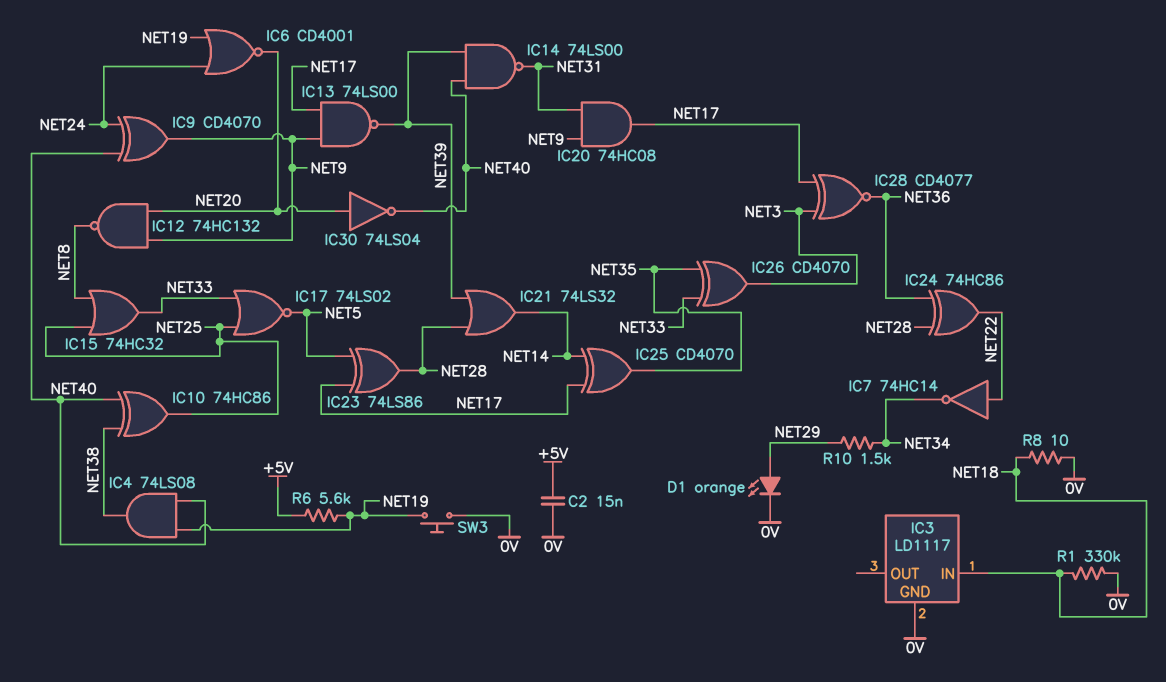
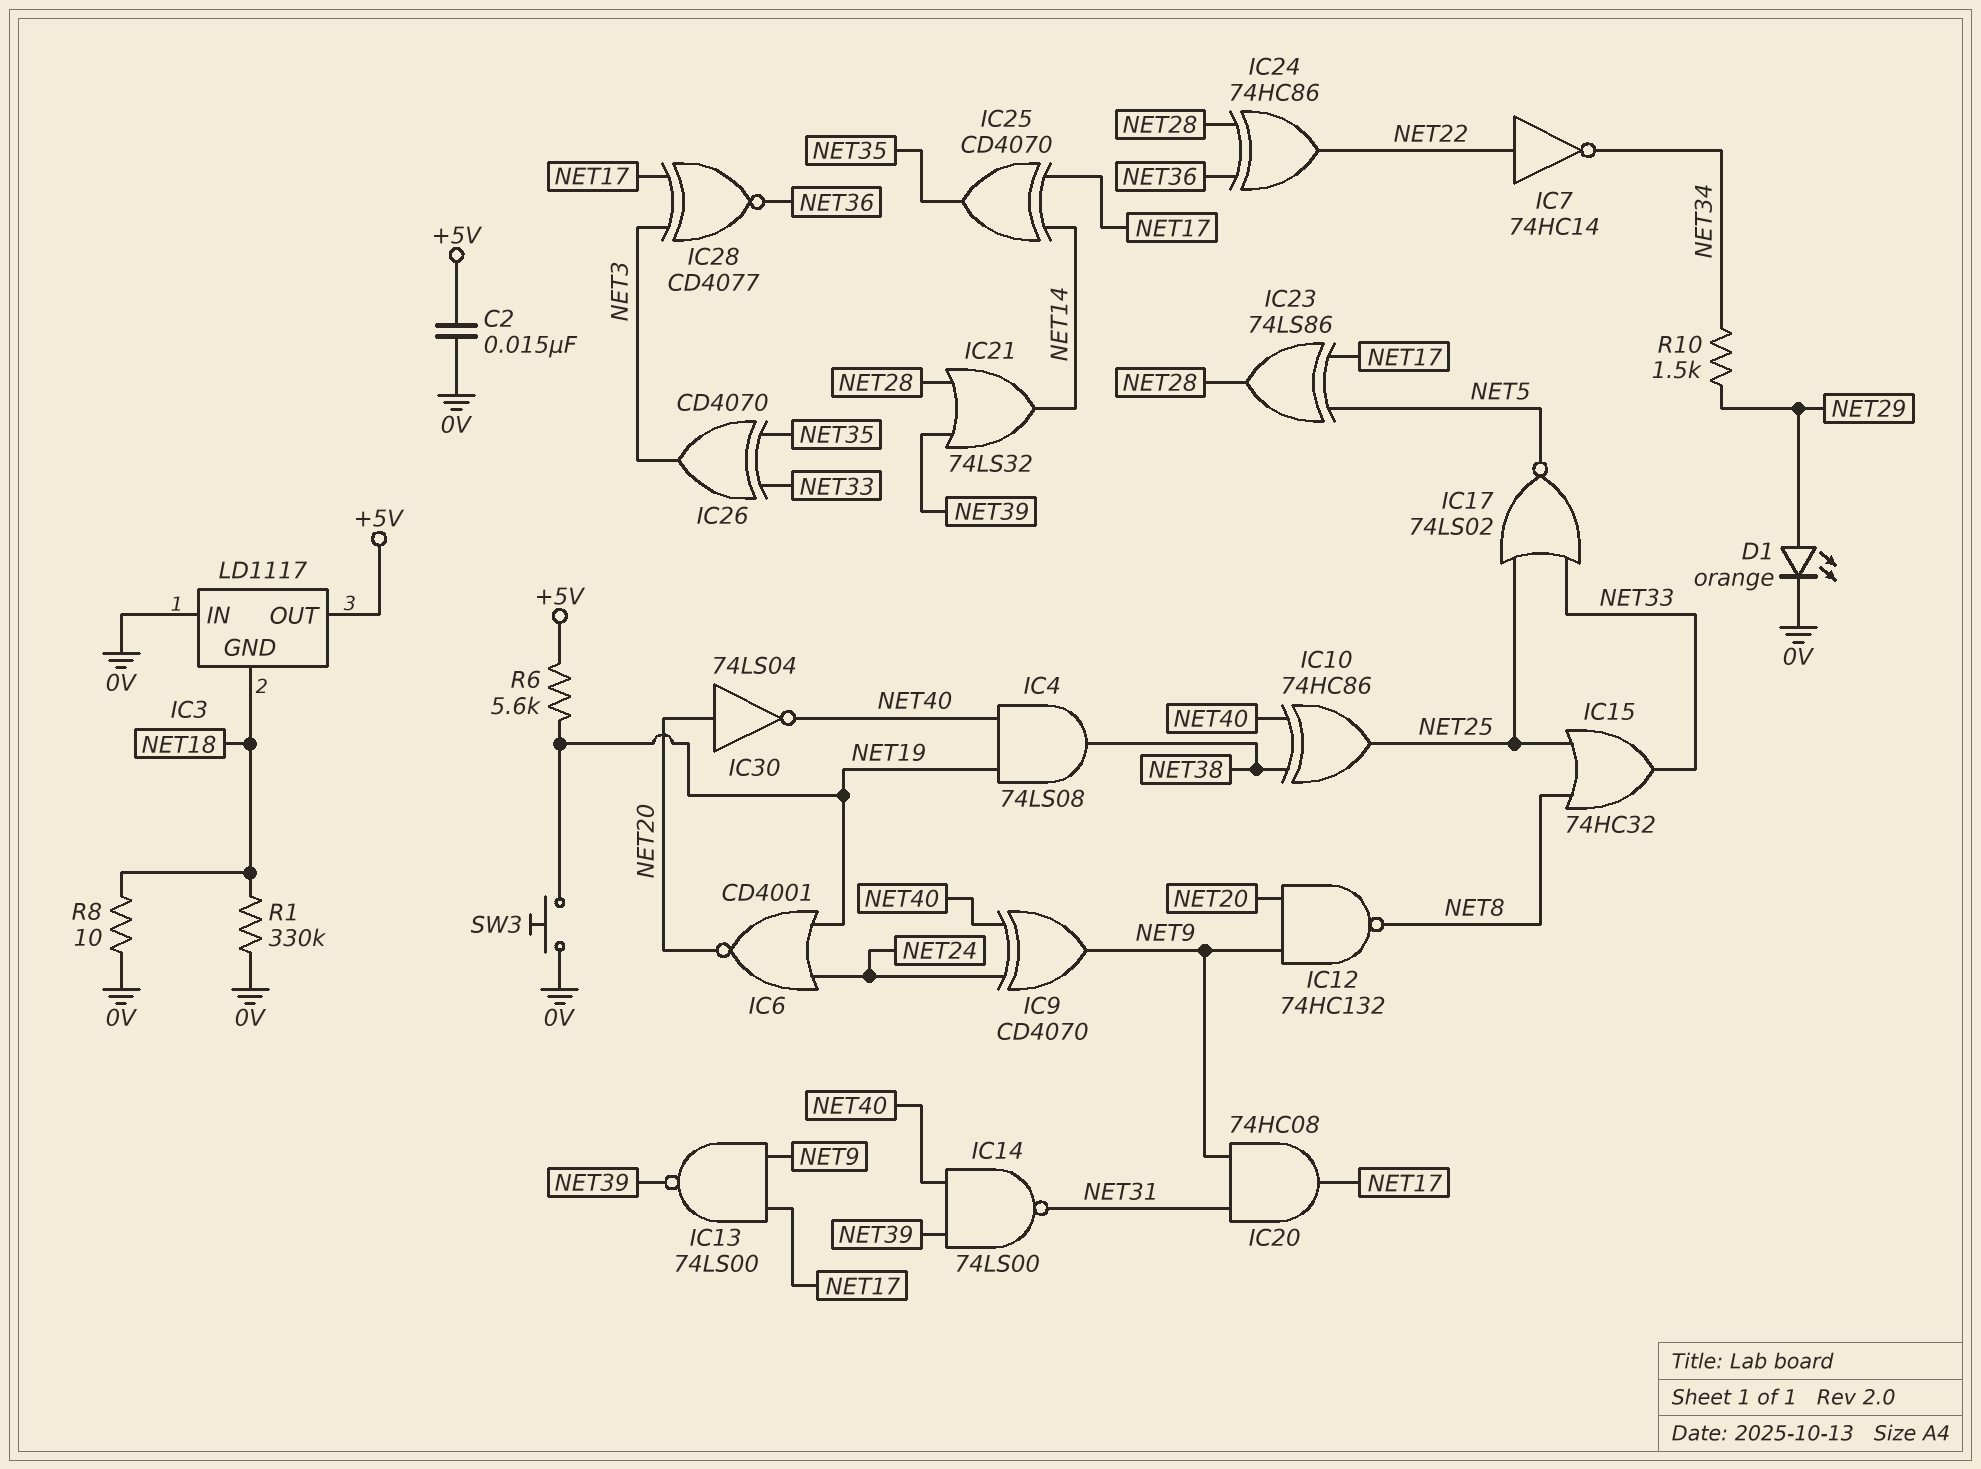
IC3 pin GND: 0V -> NET18
IC3 pin IN: NET18 -> 0V
IC3 pin OUT: none -> +5V

